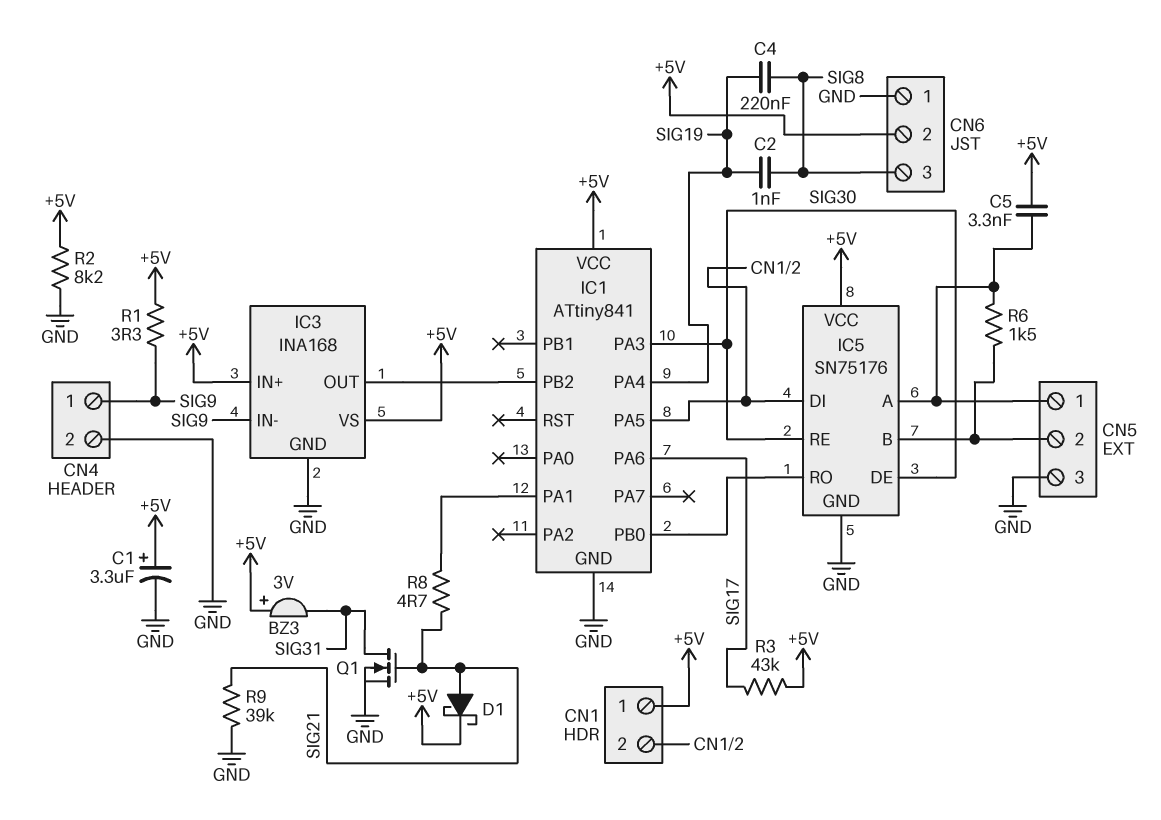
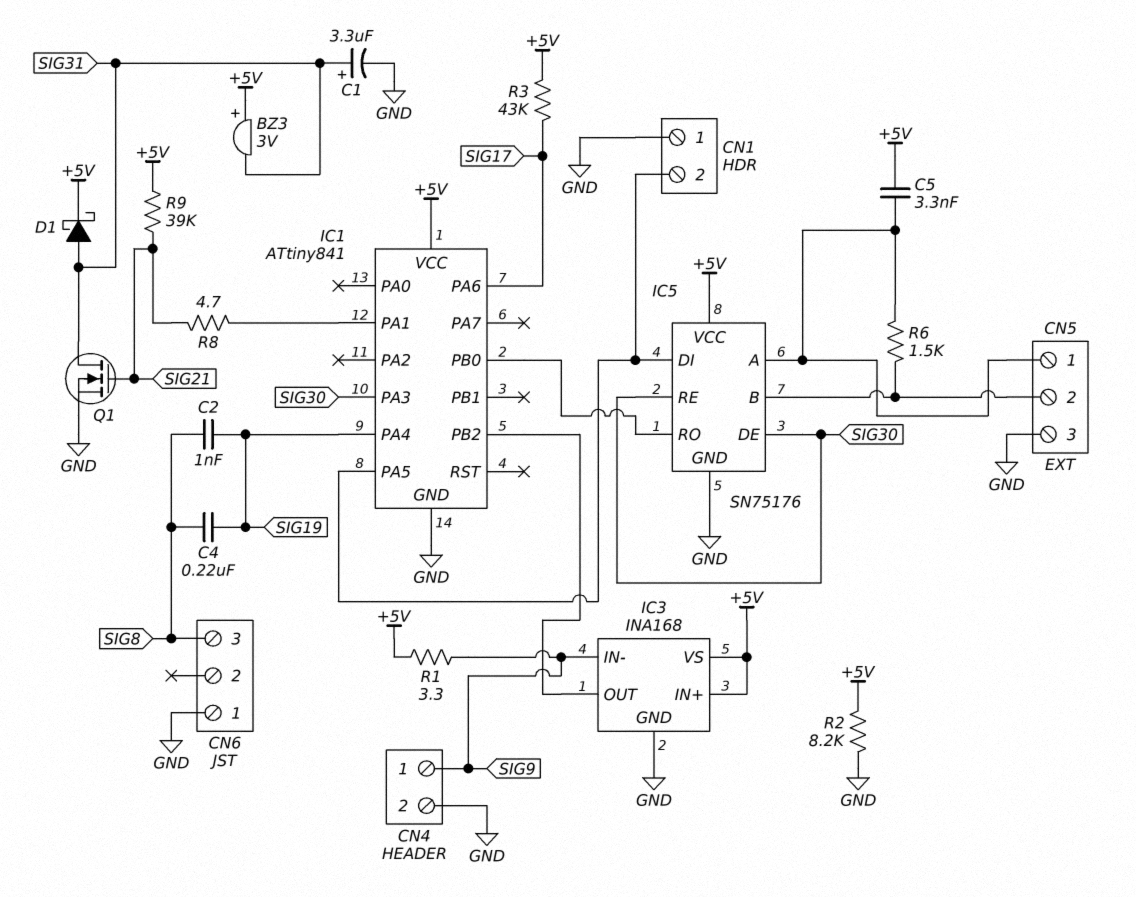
C1: 3.3uF (plus +5V, minus GND) -> 3.3uF (plus SIG31, minus GND)
CN1 pin 1: +5V -> GND
CN6 pin 2: +5V -> none
D1: schottky (A SIG21, K +5V) -> schottky (A SIG31, K +5V)
R9: 39k (GND, SIG21) -> 39k (+5V, SIG21)

